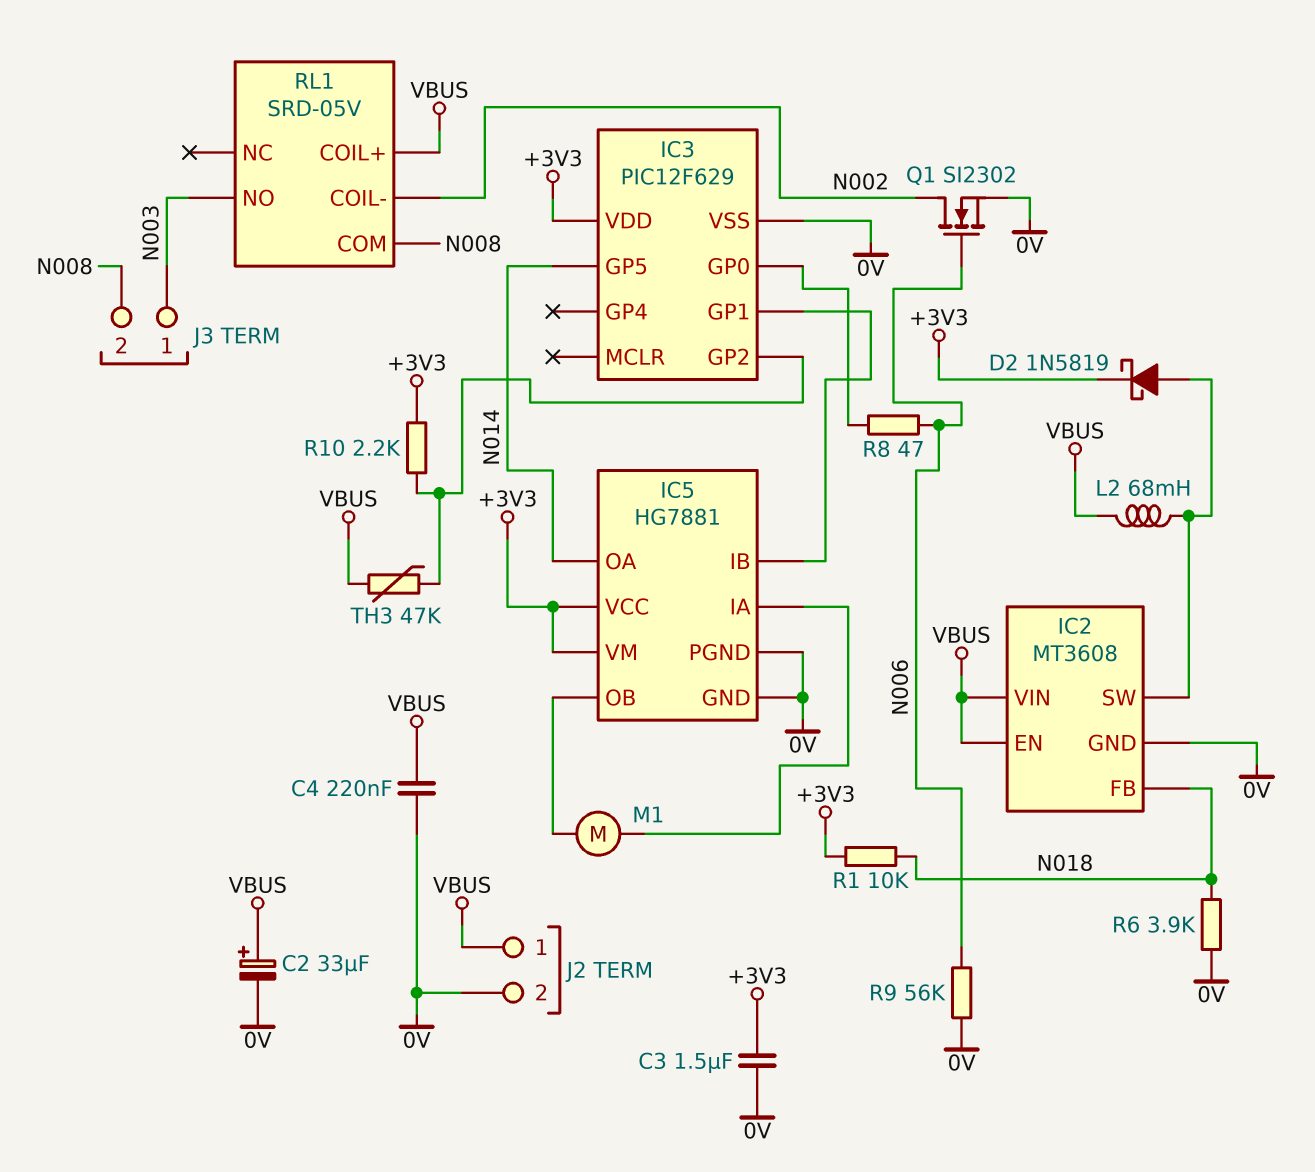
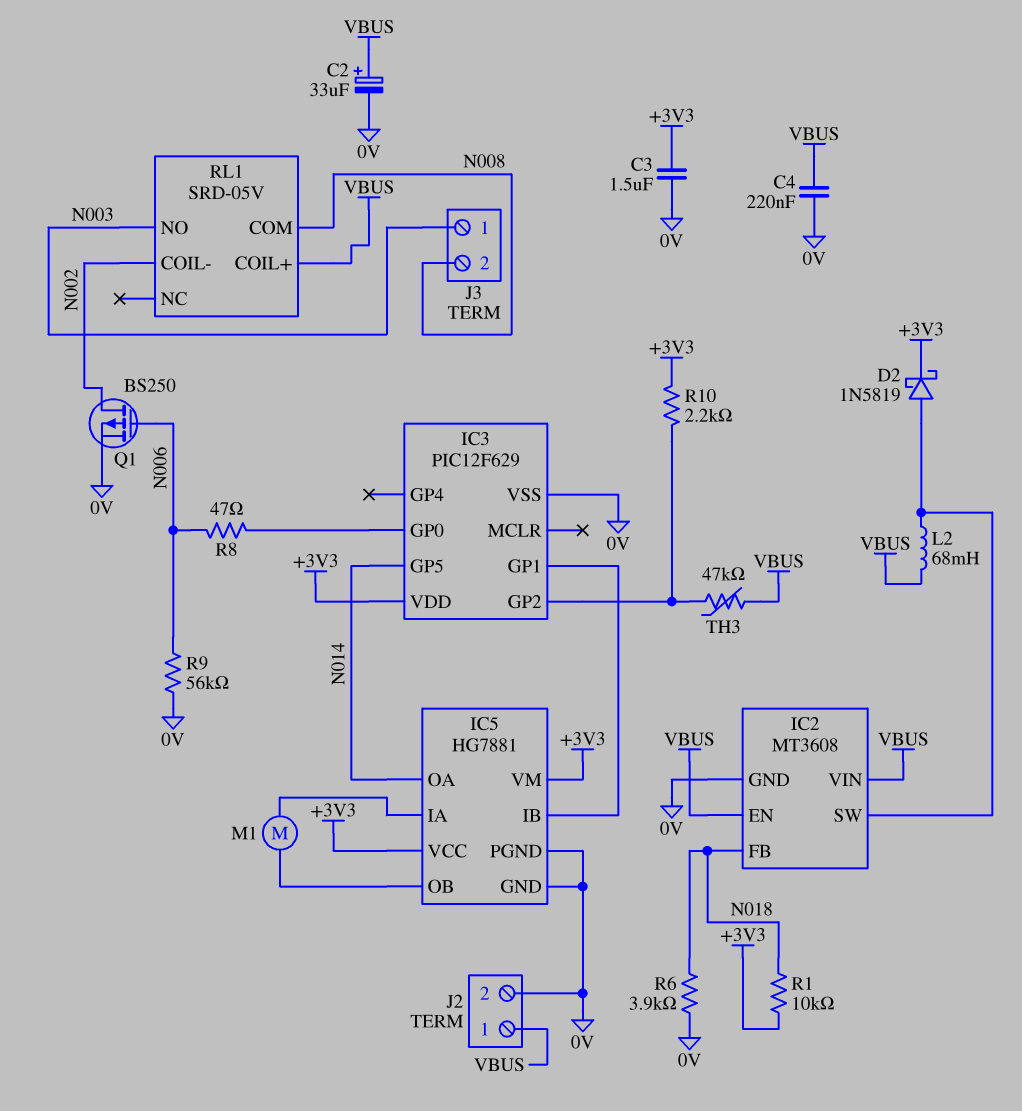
Q1: NMOS SI2302 (G N006, D N002, S 0V) -> PMOS BS250 (G N006, D N002, S 0V)

